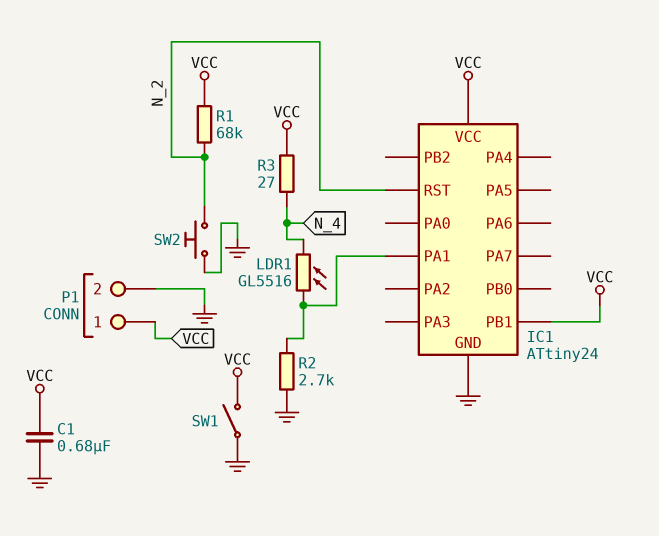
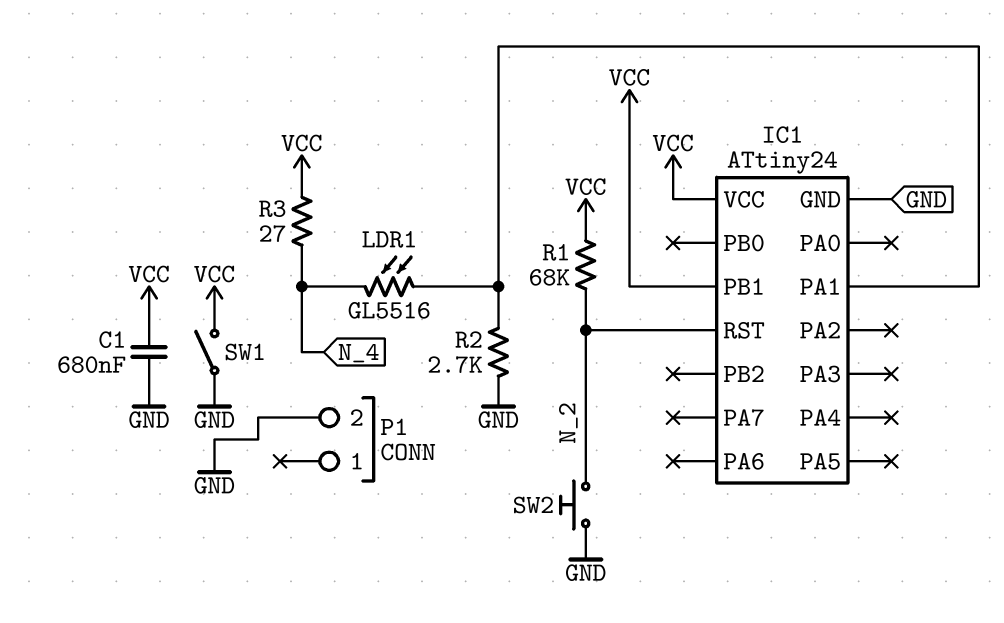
P1 pin 1: VCC -> none

